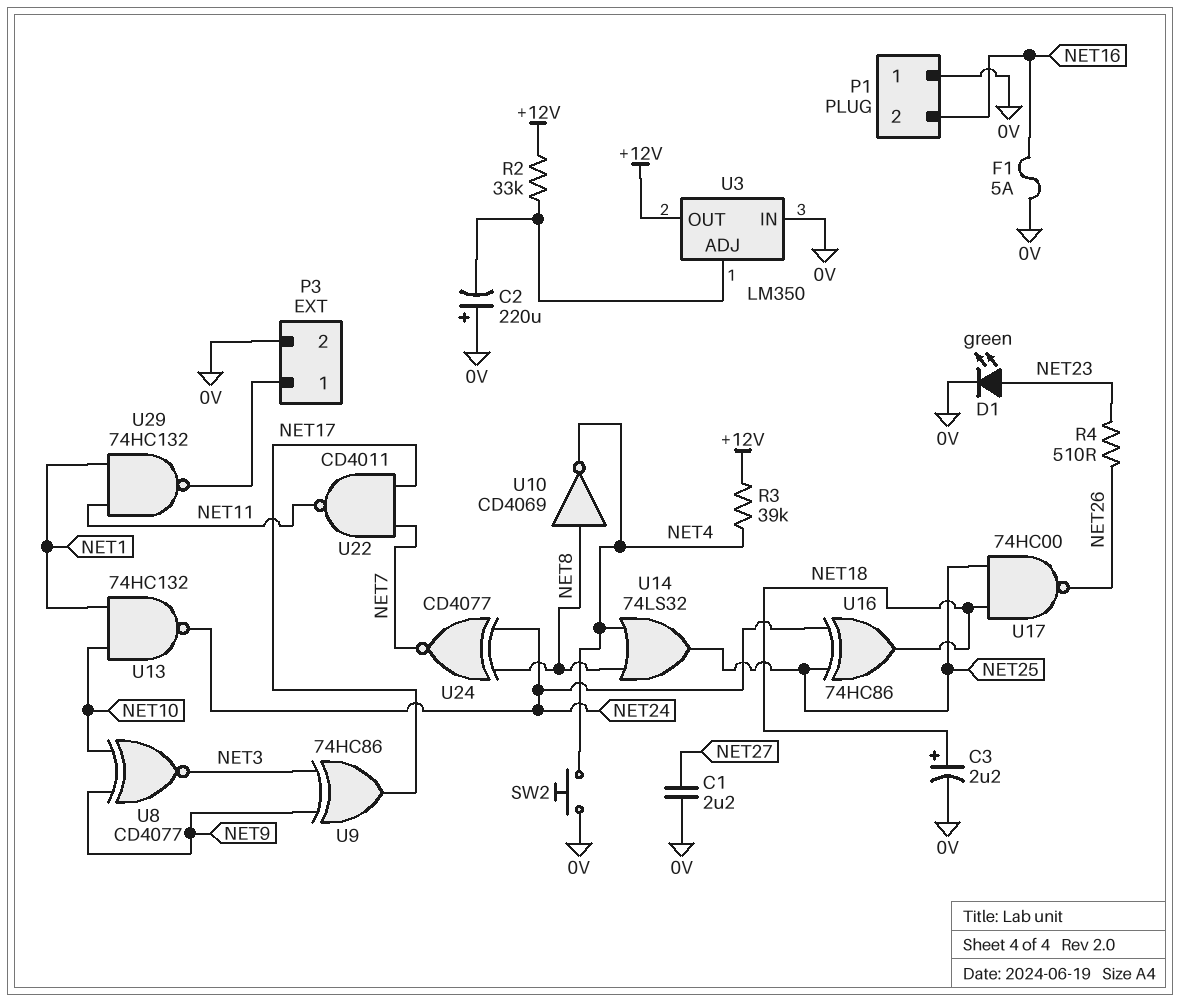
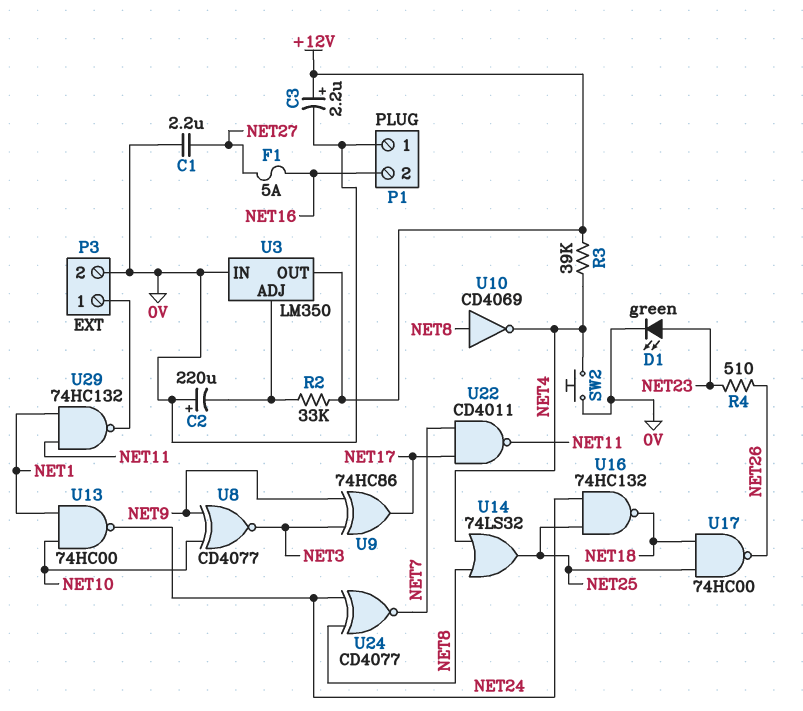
C3: 2.2uF (plus NET18, minus 0V) -> 2.2uF (plus +12V, minus 0V)
F1: 5A (0V, NET16) -> 5A (NET16, NET27)
U13: NAND 74HC132 (in NET1, in NET10, out NET24) -> NAND 74HC00 (in NET1, in NET10, out NET24)
U16: XOR 74HC86 (in NET24, in NET25, out NET18) -> NAND 74HC132 (in NET24, in NET25, out NET18)

